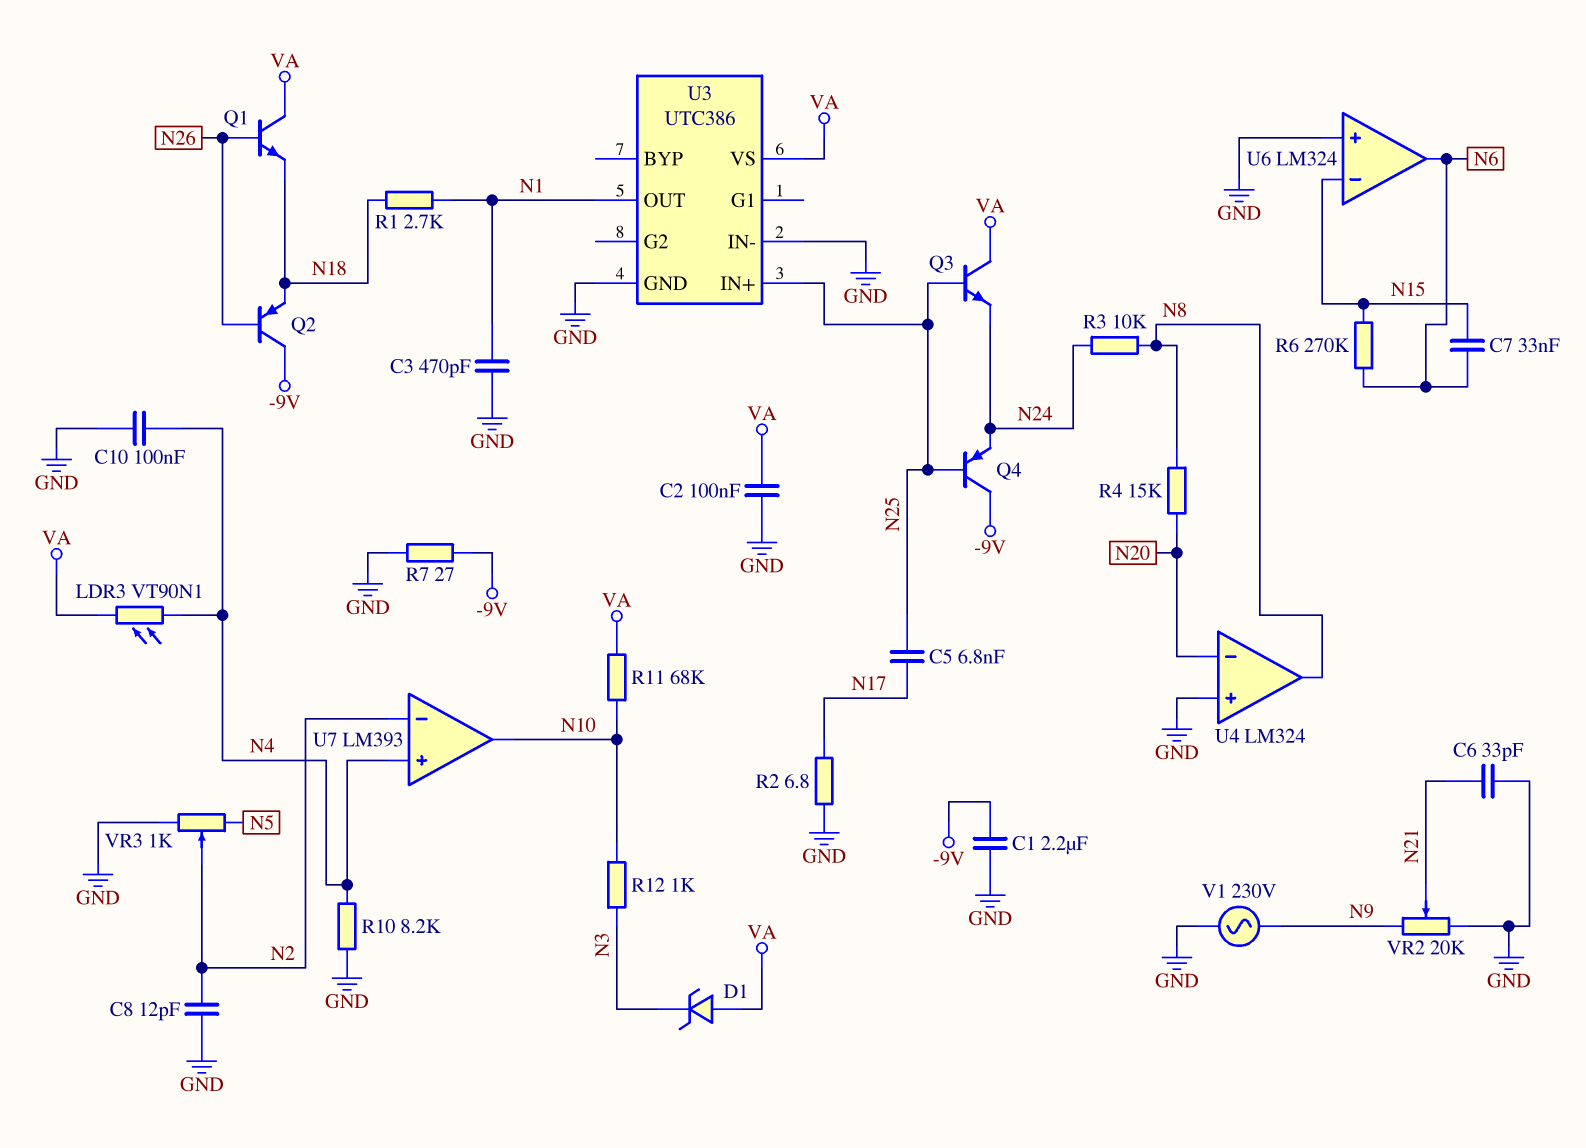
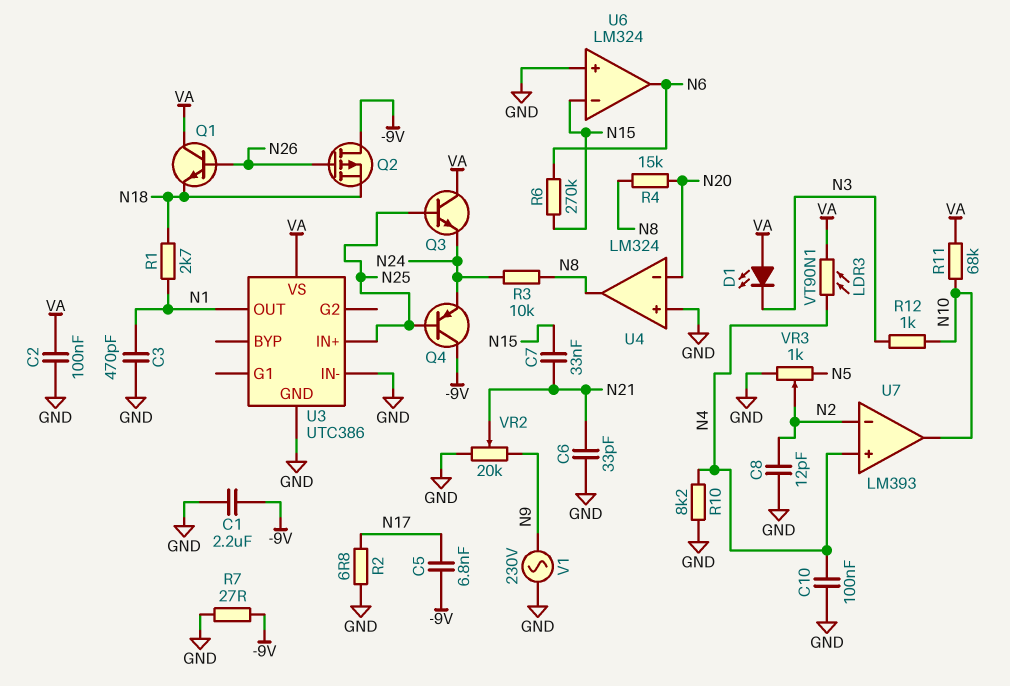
C5: 6.8nF (N17, N25) -> 6.8nF (-9V, N17)
C7: 33nF (N6, N15) -> 33nF (N15, N21)
D1: zener (A VA, K N3) -> LED (A VA, K N3)
Q2: PNP (B N26, C -9V, E N18) -> PMOS (G N26, D -9V, S N18)

